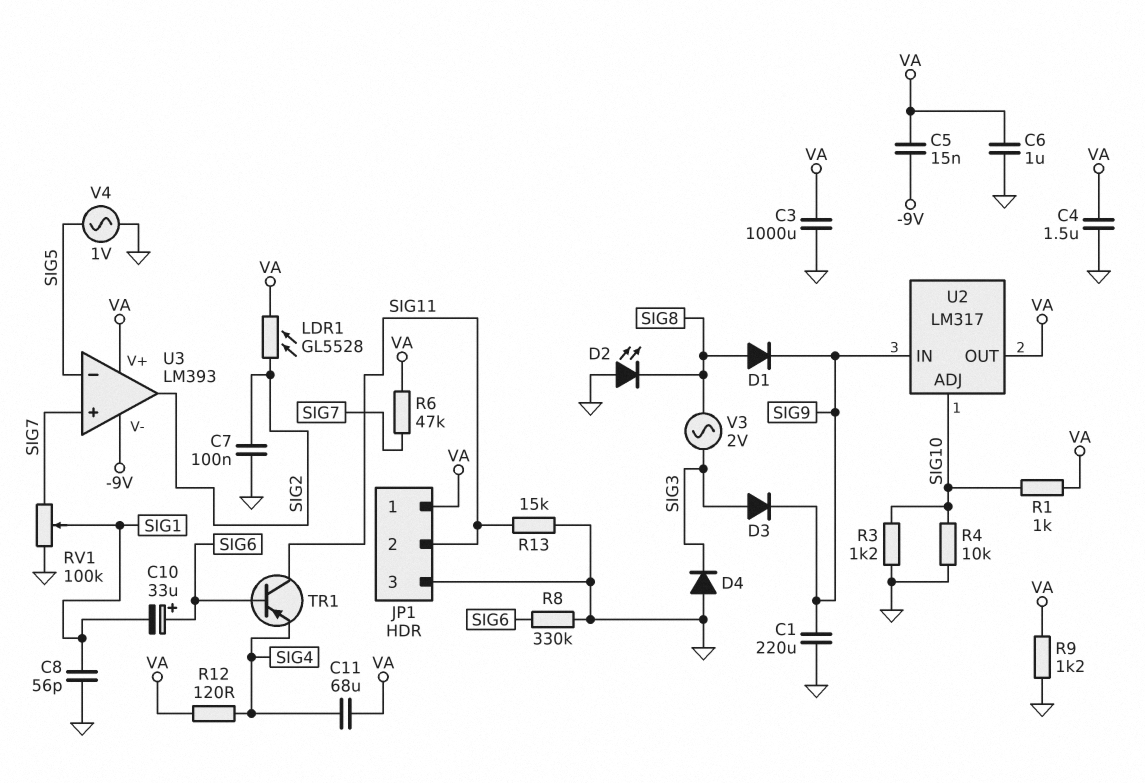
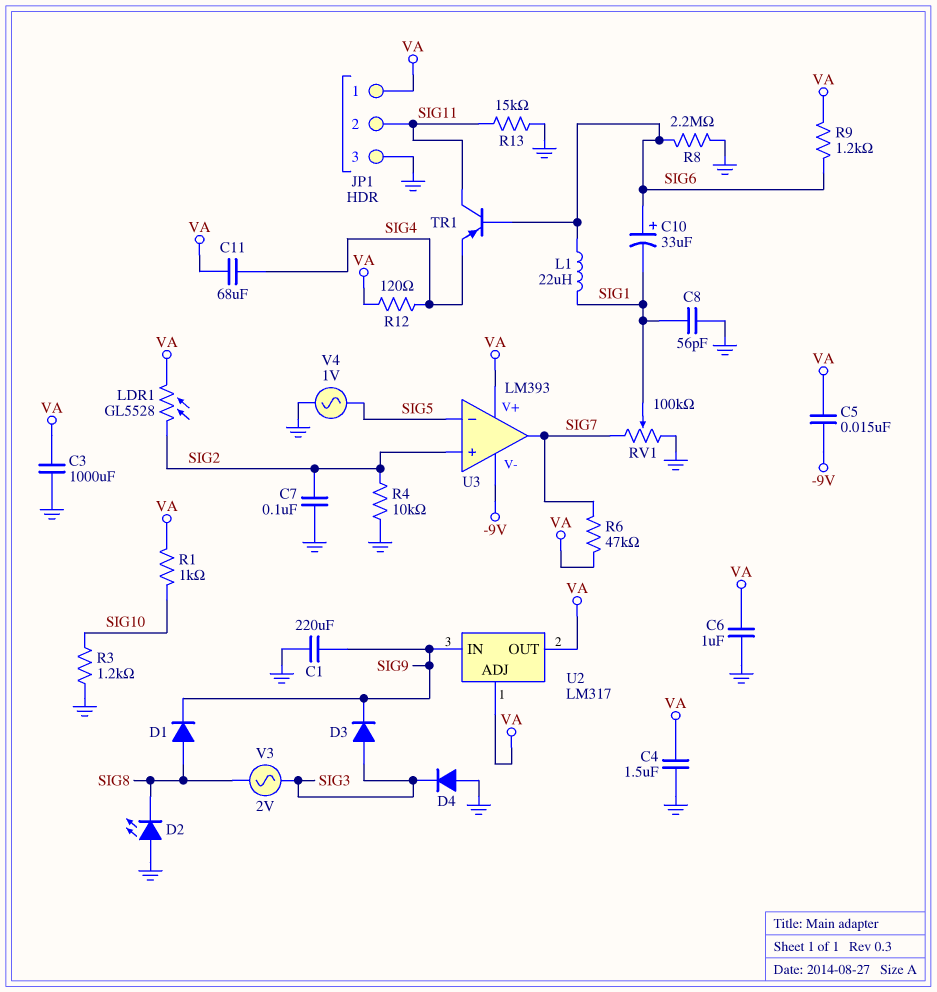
L1: none -> 22uH (SIG1, SIG6)
R4: 10k (GND, SIG10) -> 10k (GND, SIG2)
R8: 330k (GND, SIG6) -> 2.2M (GND, SIG6)
R9: 1.2k (GND, VA) -> 1.2k (SIG6, VA)
U2 pin ADJ: SIG10 -> VA
U3 pin in+: SIG7 -> SIG2
U3 pin out: SIG2 -> SIG7

